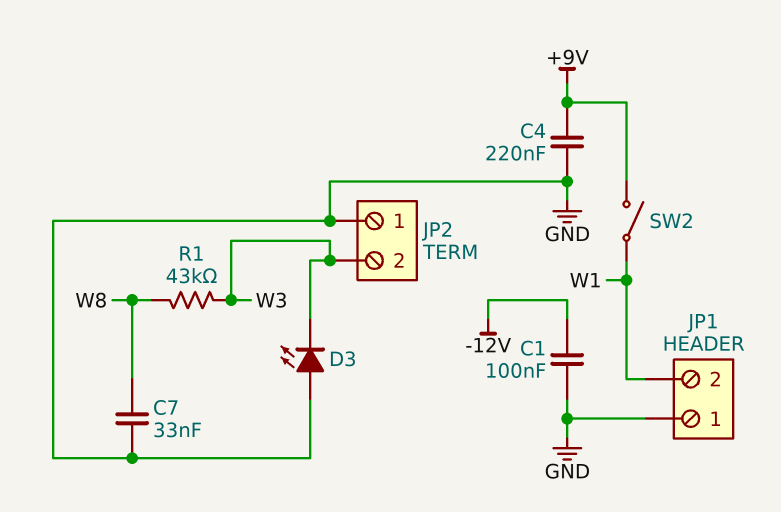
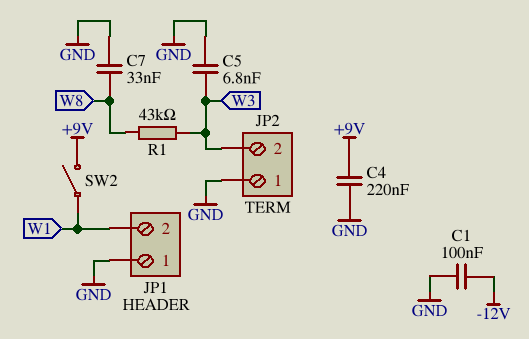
C5: none -> 6.8nF (GND, W3)
D3: LED (A GND, K W3) -> none

